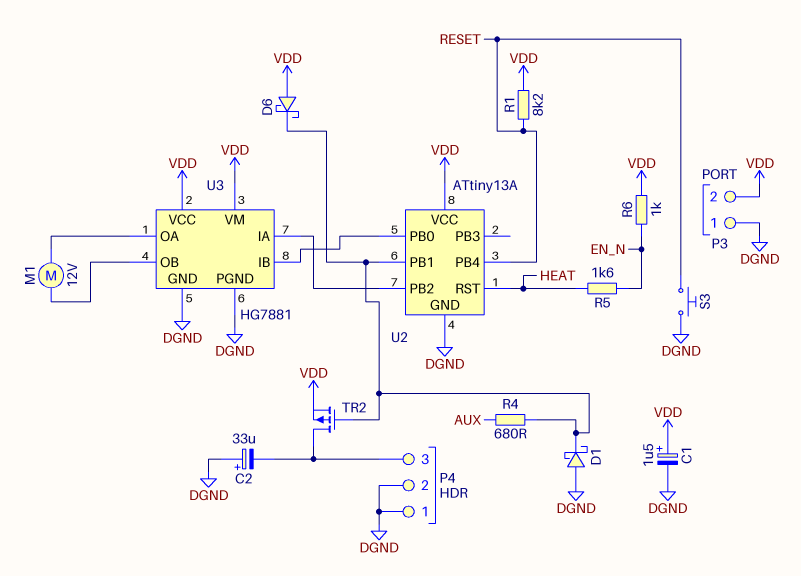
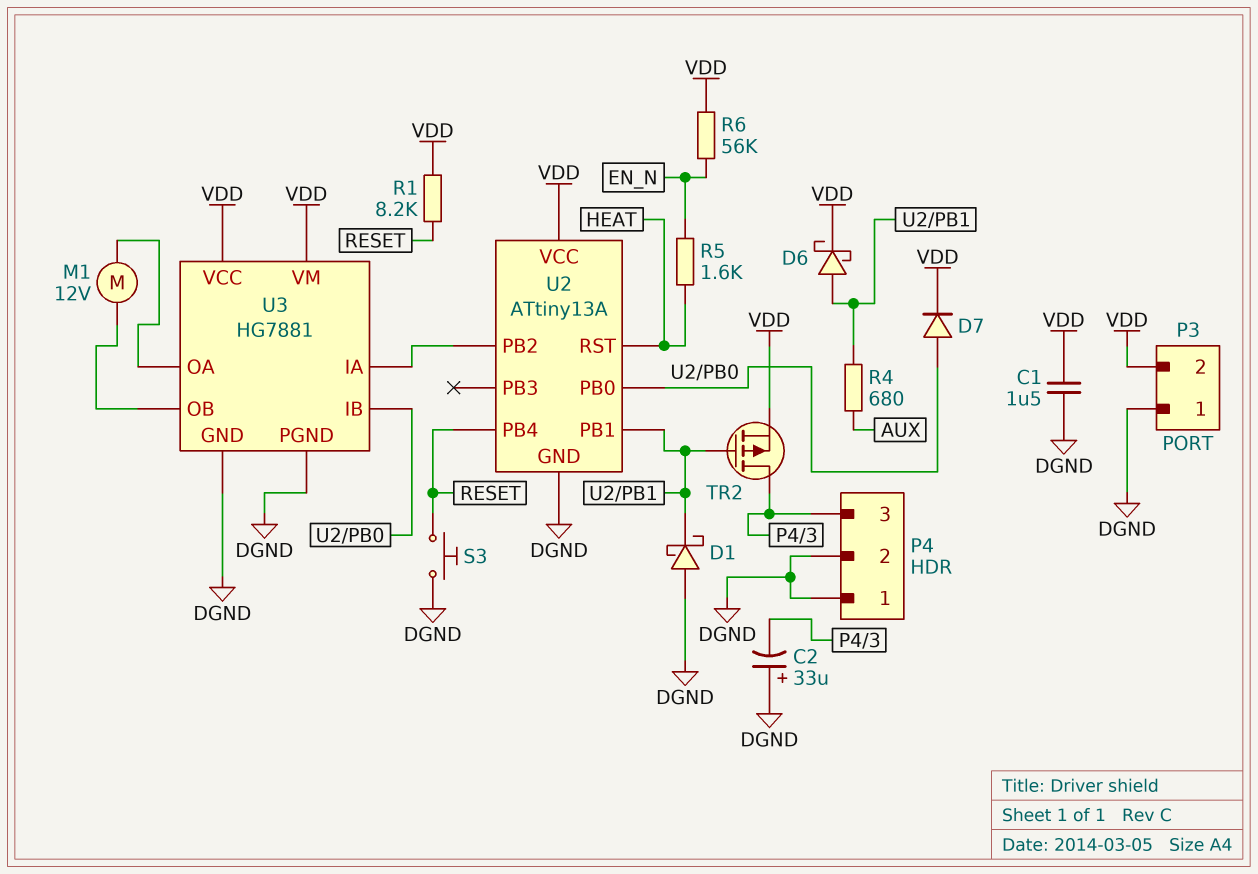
C1: 1.5uF (plus VDD, minus DGND) -> 1.5uF (DGND, VDD)
D6: schottky (A VDD, K U2/PB1) -> schottky (A U2/PB1, K VDD)
D7: none -> diode (A U2/PB0, K VDD)
R6: 1k (EN_N, VDD) -> 56k (EN_N, VDD)

